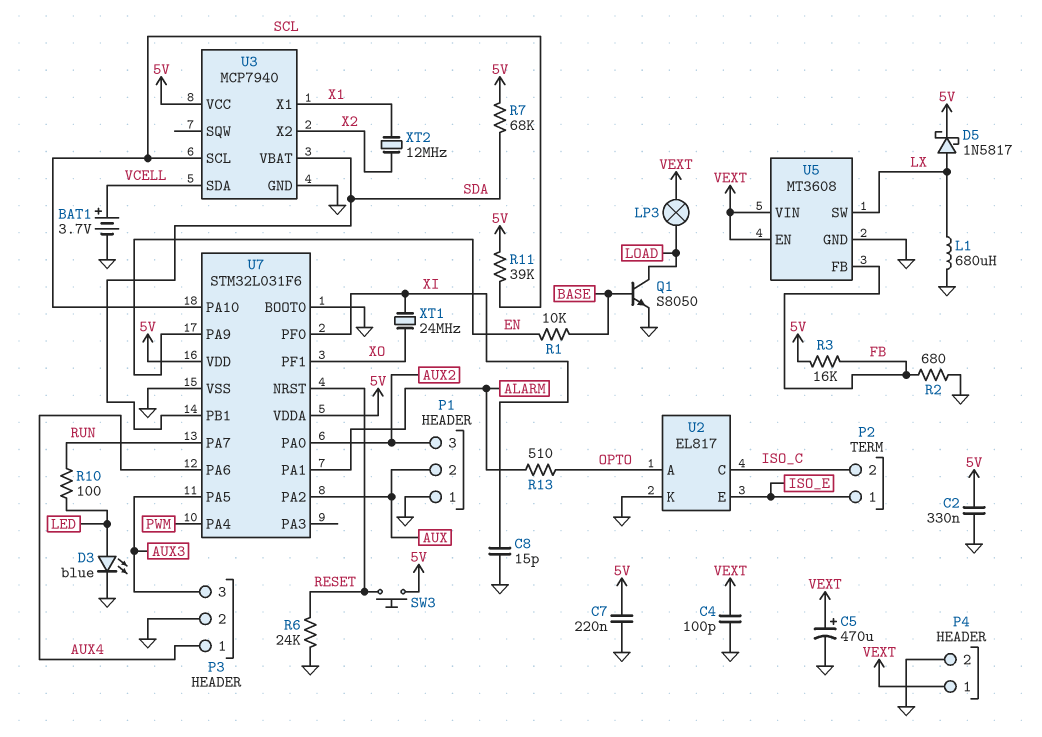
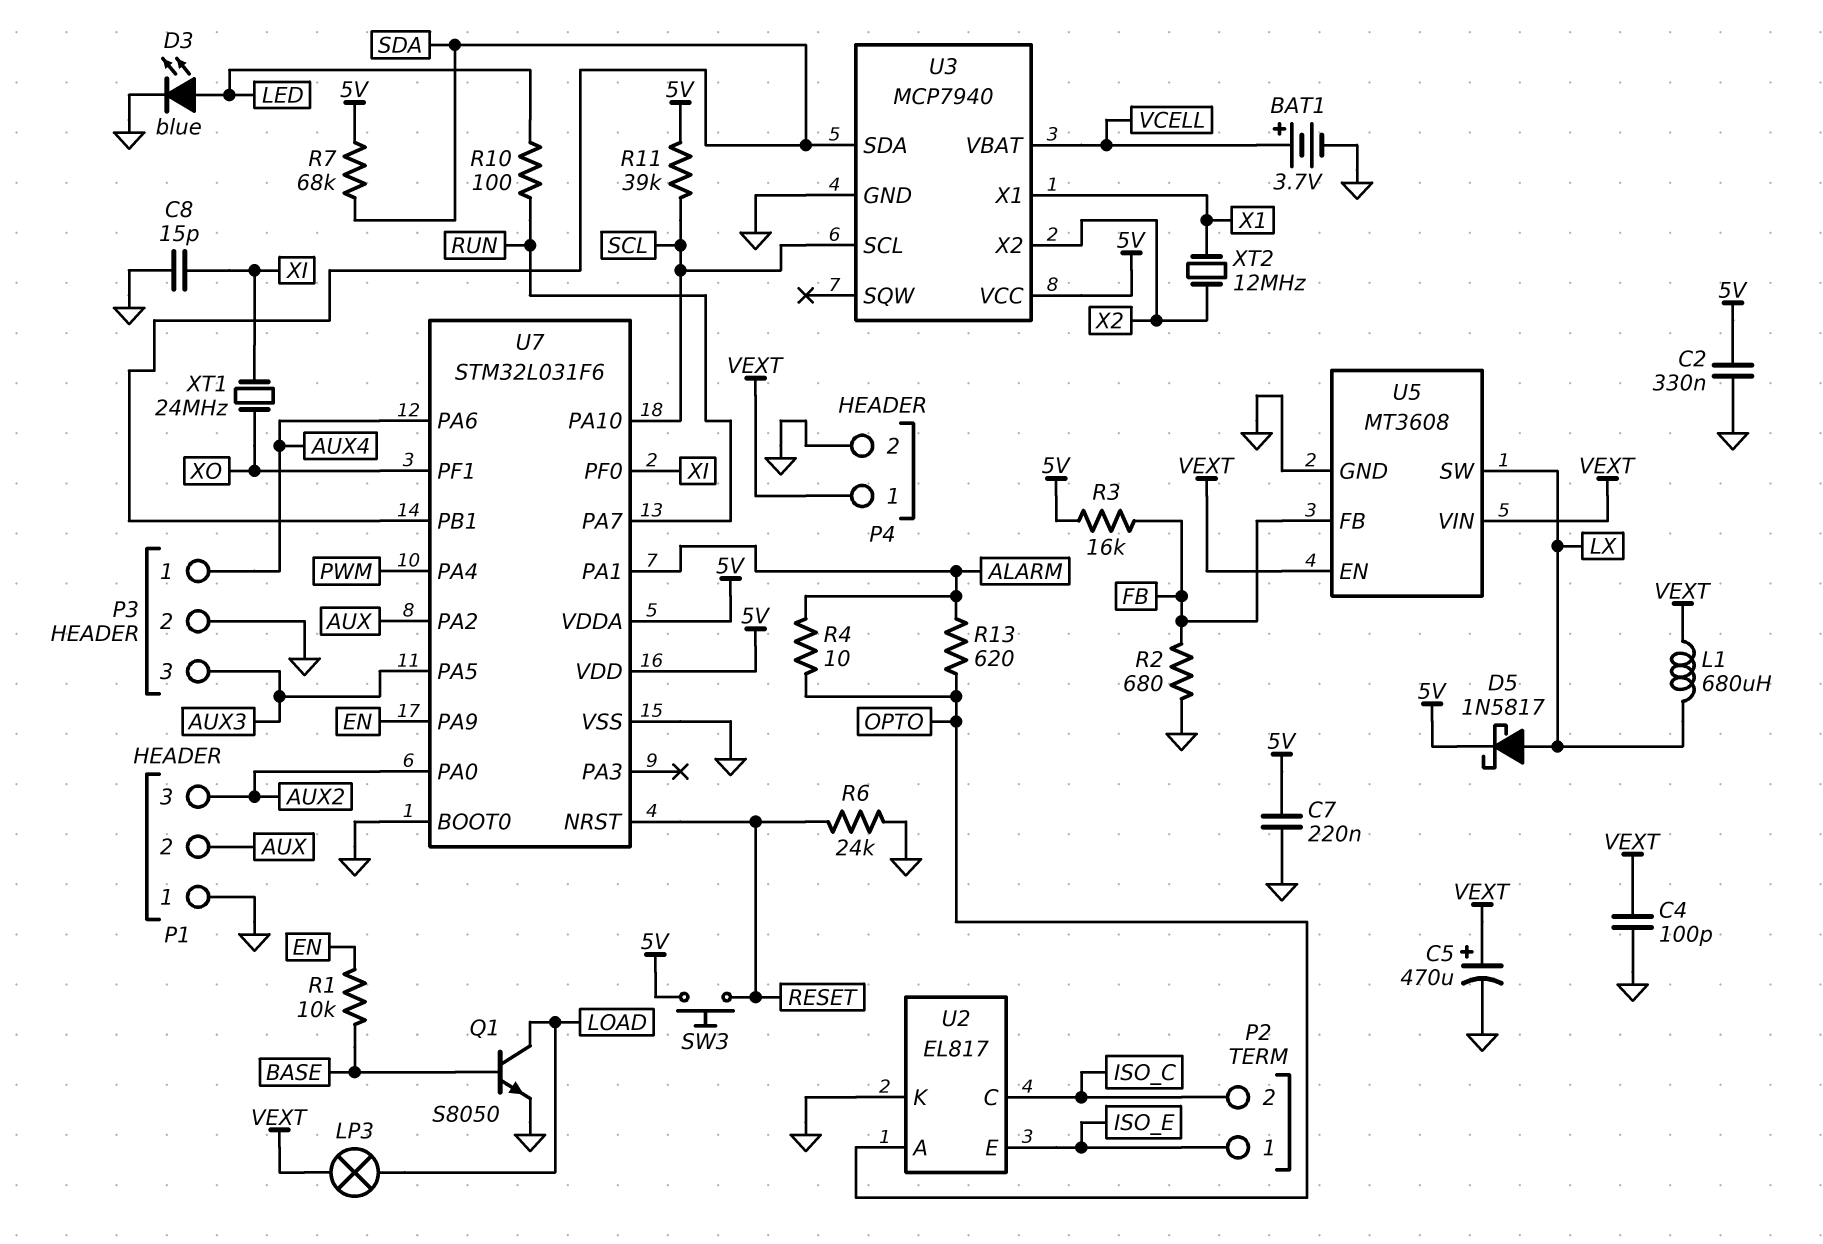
L1: 680uH (GND, LX) -> 680uH (LX, VEXT)
R4: none -> 10 (ALARM, OPTO)
R13: 510 (ALARM, OPTO) -> 620 (ALARM, OPTO)
U3 pin SDA: VCELL -> SDA
U3 pin VBAT: SDA -> VCELL

